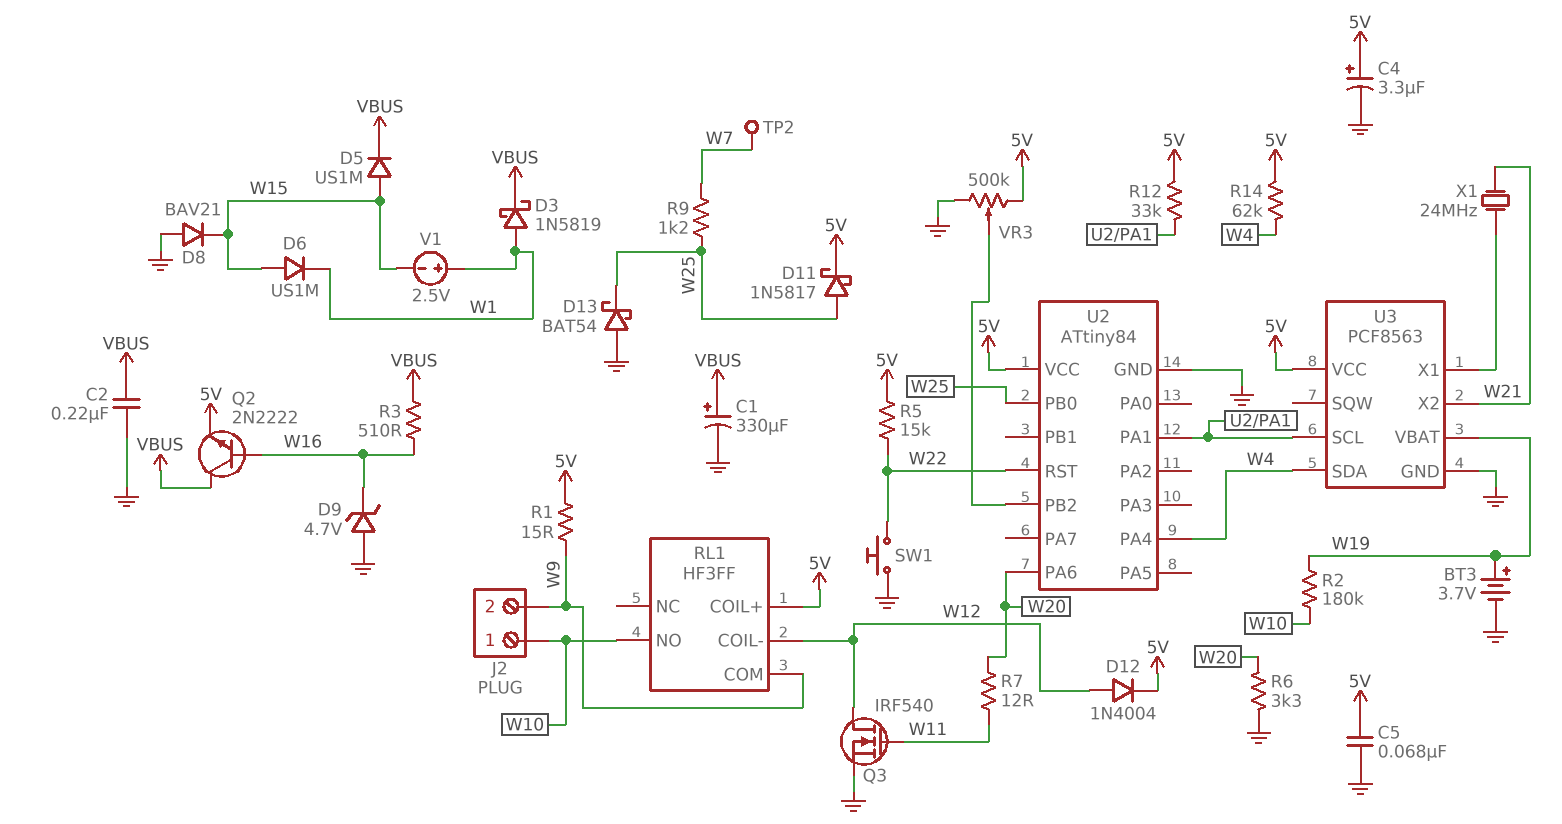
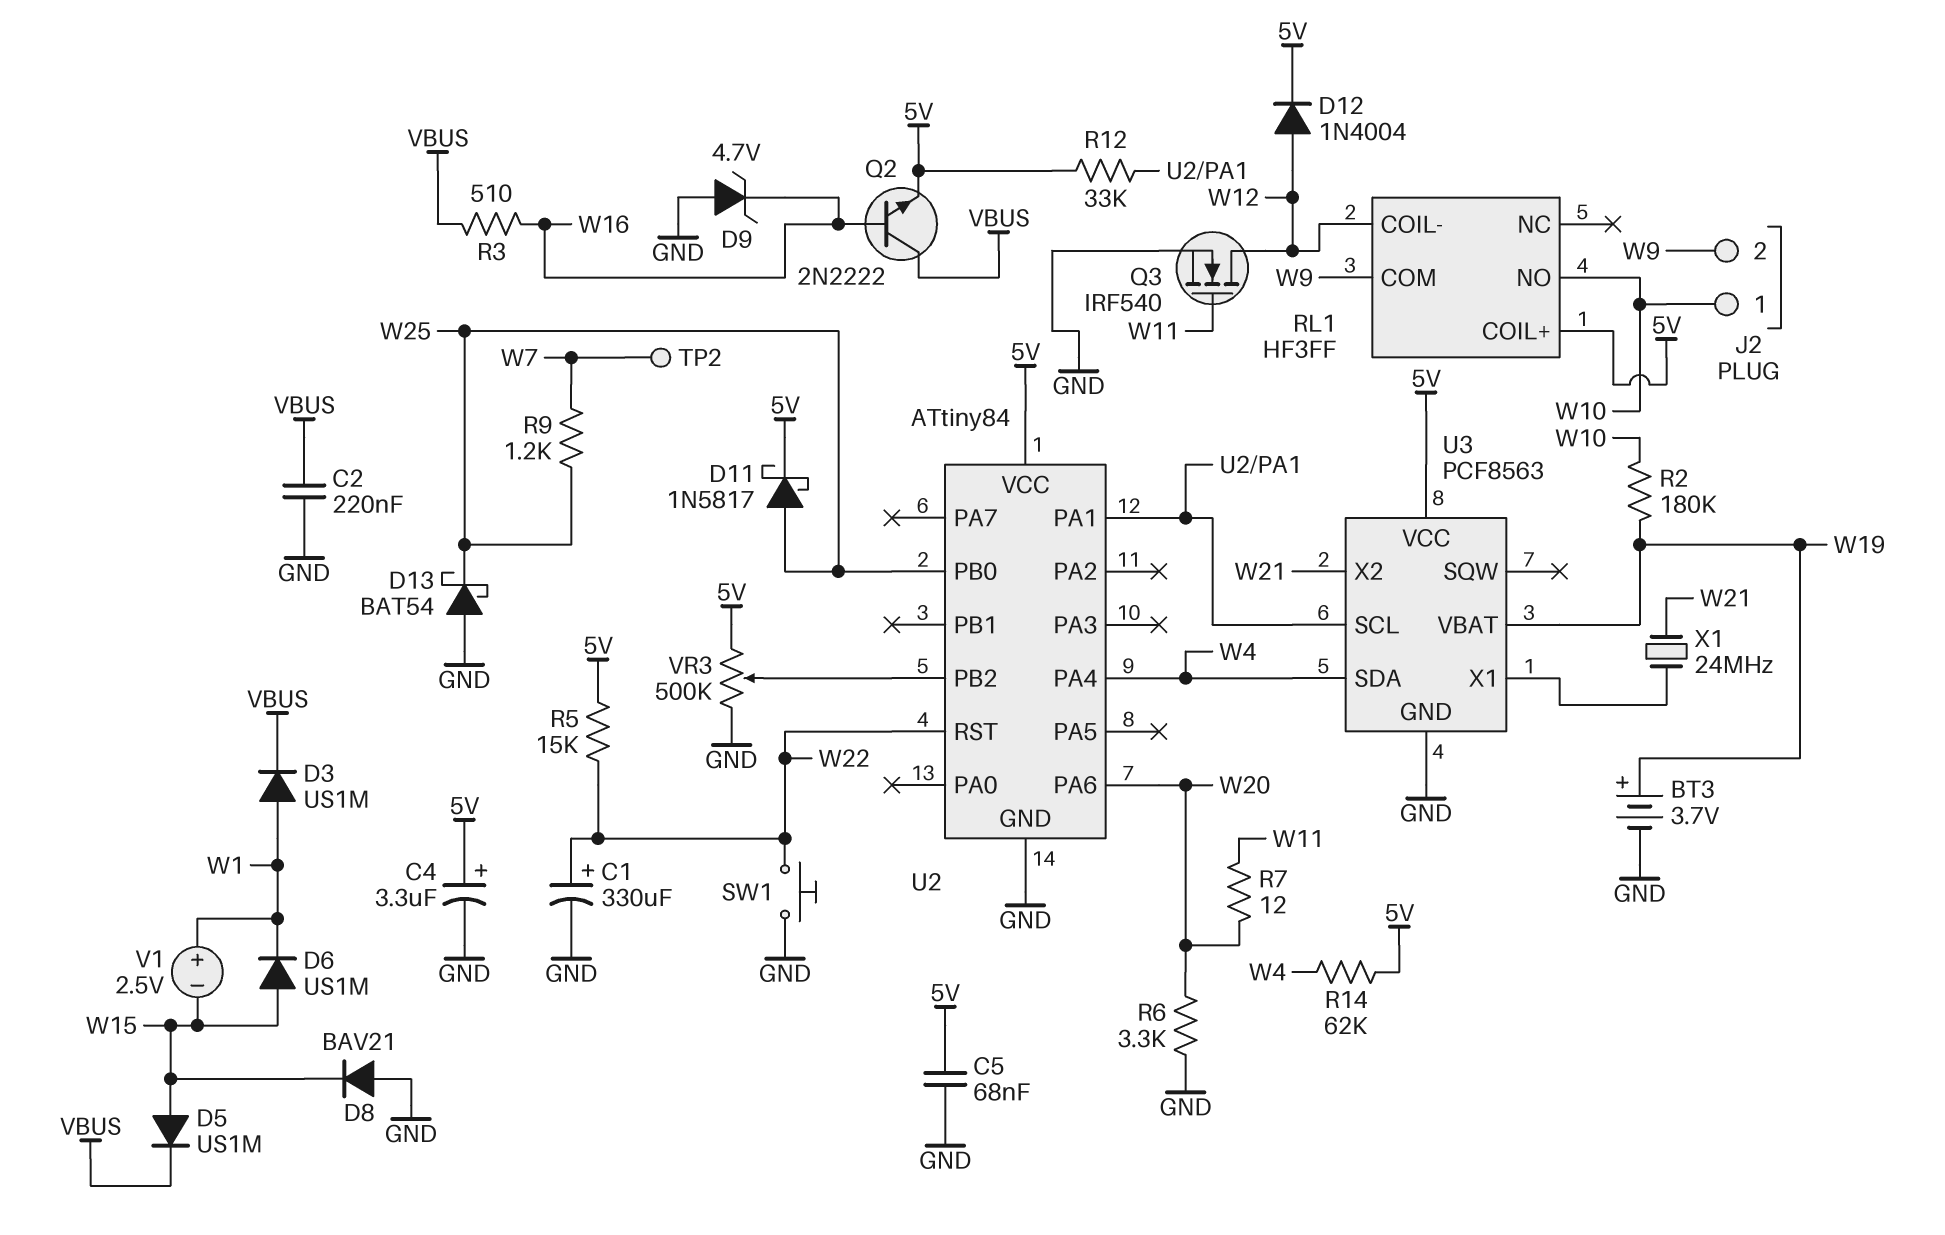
C1: 330uF (plus VBUS, minus GND) -> 330uF (plus W22, minus GND)
D3: schottky 1N5819 (A W1, K VBUS) -> diode US1M (A W1, K VBUS)
R1: 15 (5V, W9) -> none

